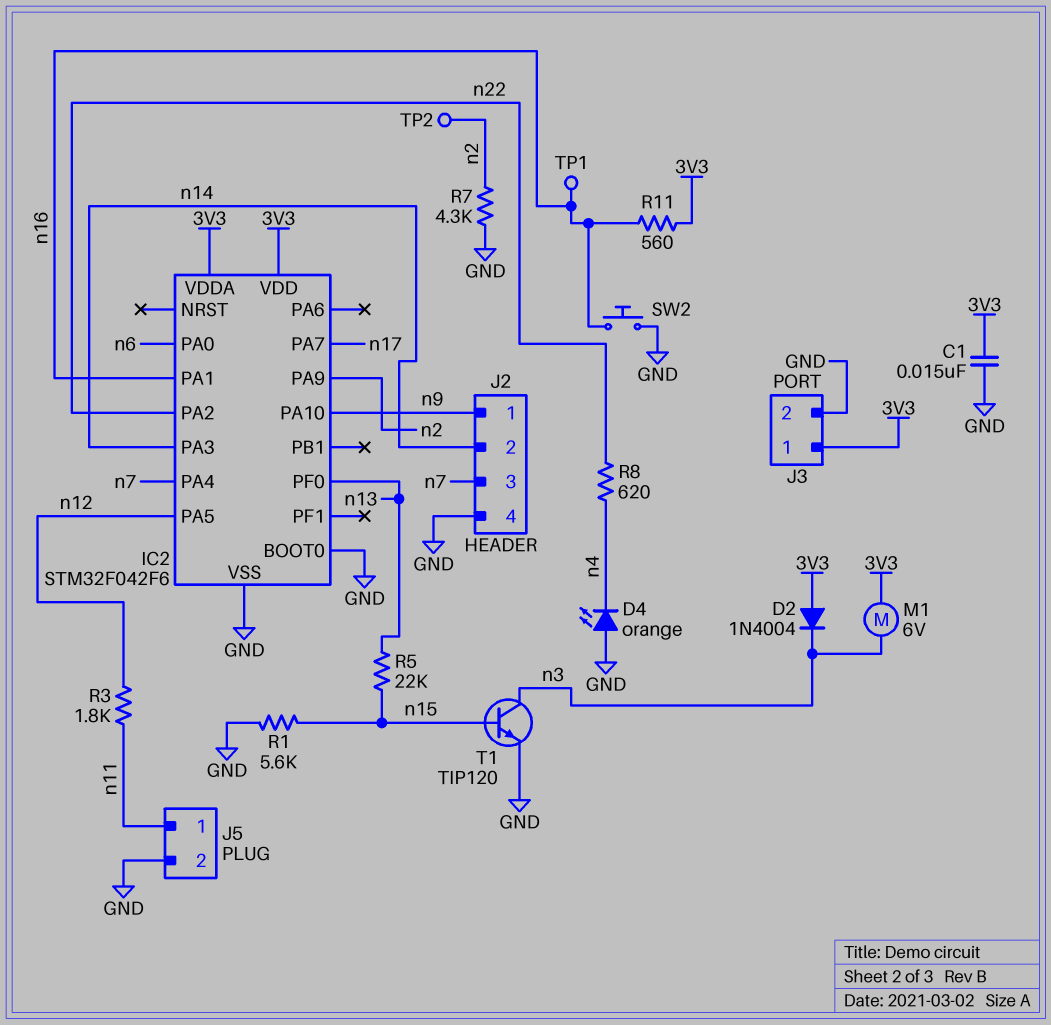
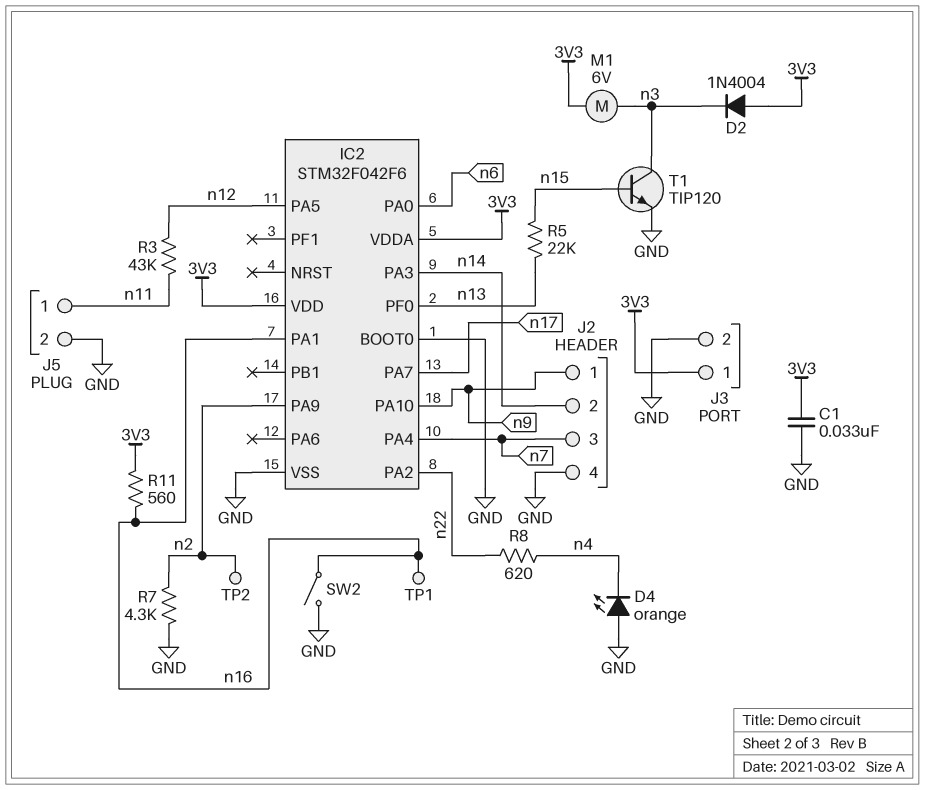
C1: 15nF (3V3, GND) -> 33nF (3V3, GND)
R1: 5.6k (GND, n15) -> none
R3: 1.8k (n11, n12) -> 43k (n11, n12)
SW2: button (GND, n16) -> switch (GND, n16)

